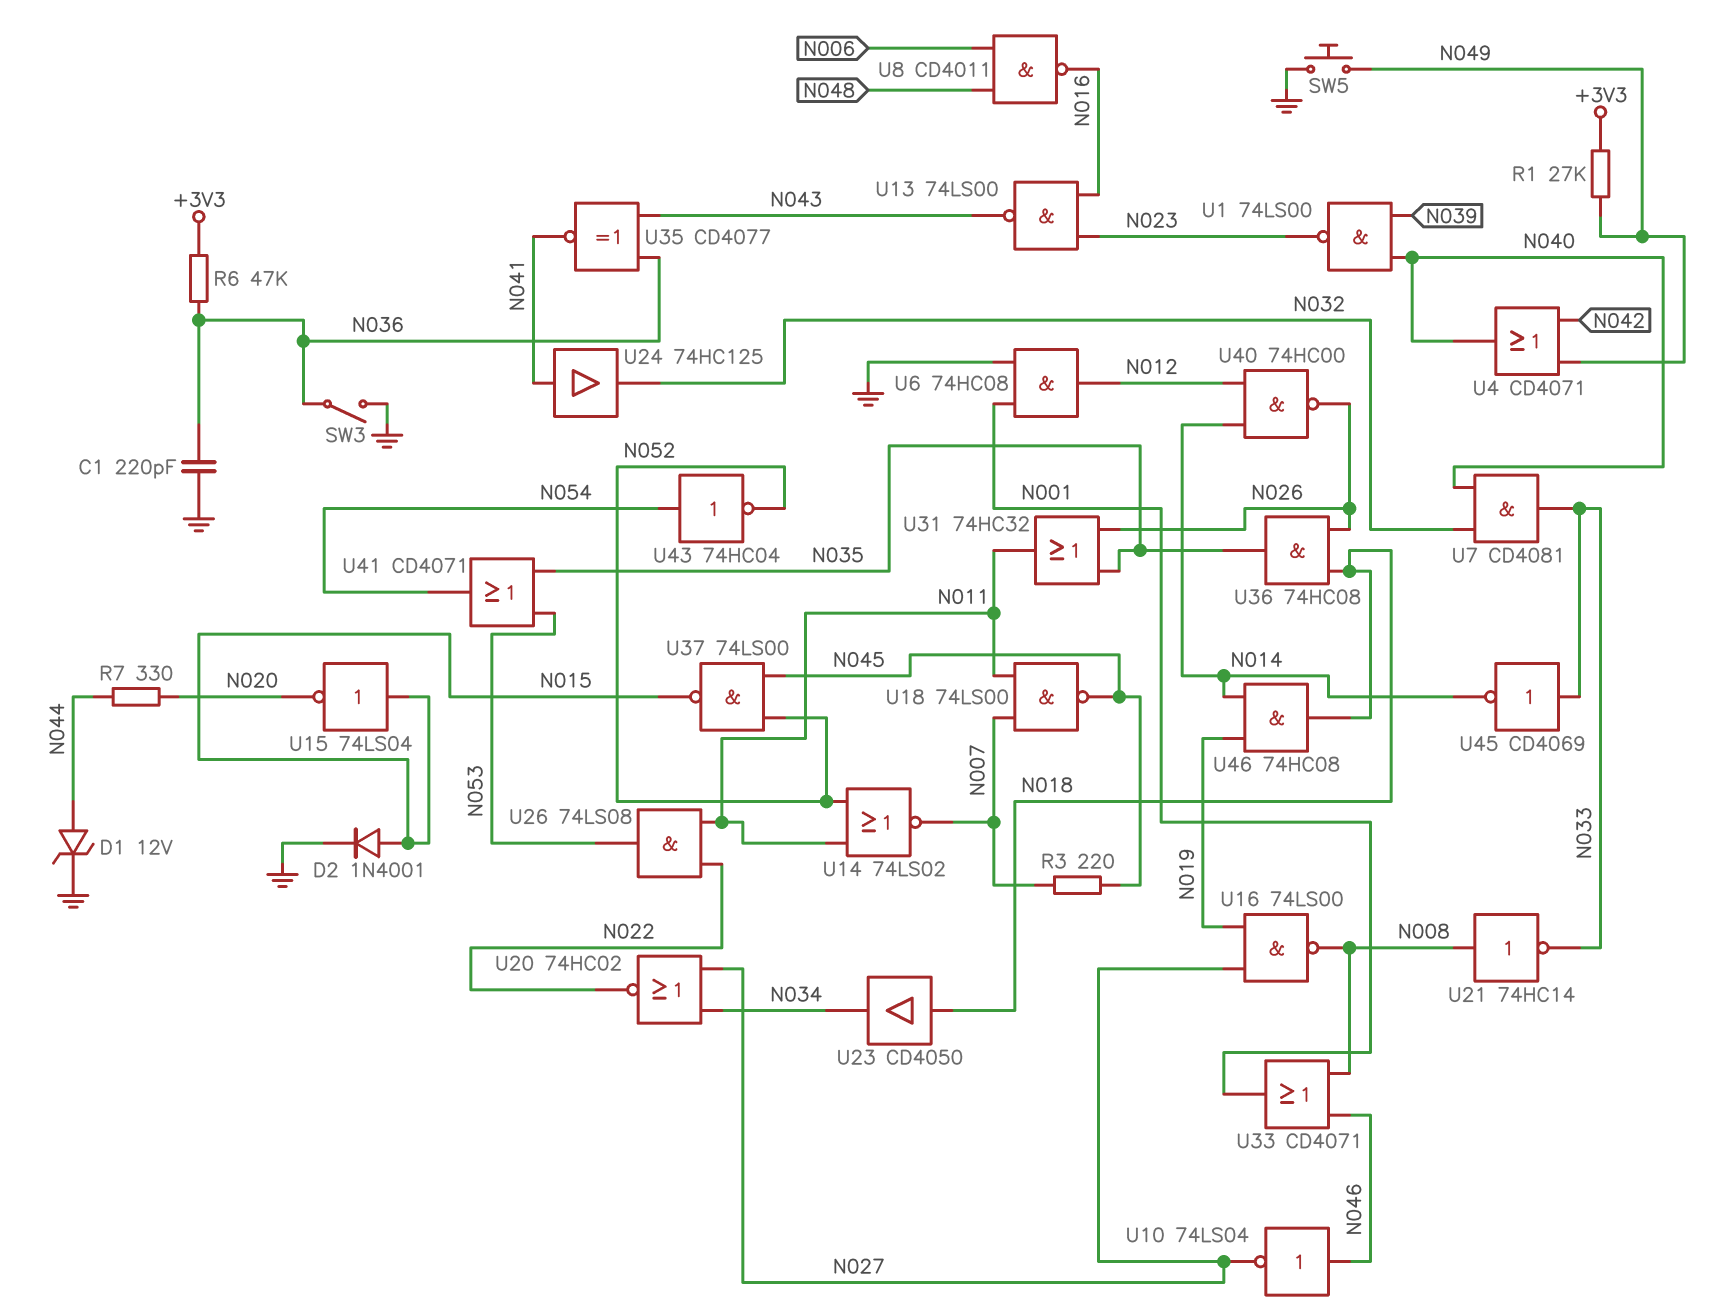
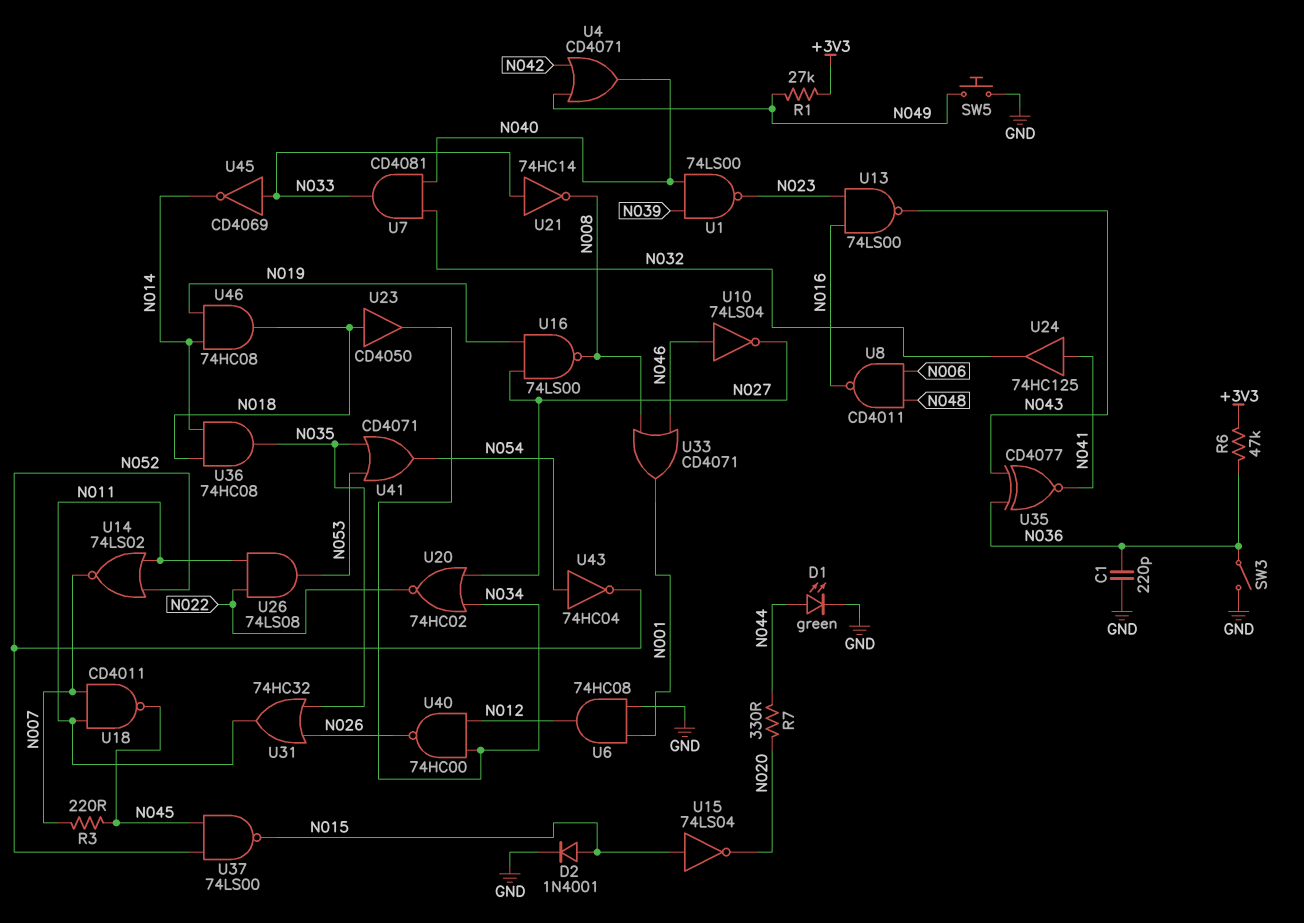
D1: zener 12V (A N044, K GND) -> LED green (A N044, K GND)
U18: NAND 74LS00 (in N007, in N011, out N045) -> NAND CD4011 (in N007, in N011, out N045)
U21: NOT 74HC14 (in N008, out N033) -> NOT 74HC14 (in N033, out N008)
U36: AND 74HC08 (in N018, in N026, out N035) -> AND 74HC08 (in N014, in N018, out N035)
U40: NAND 74HC00 (in N012, in N014, out N026) -> NAND 74HC00 (in N012, in N034, out N026)

